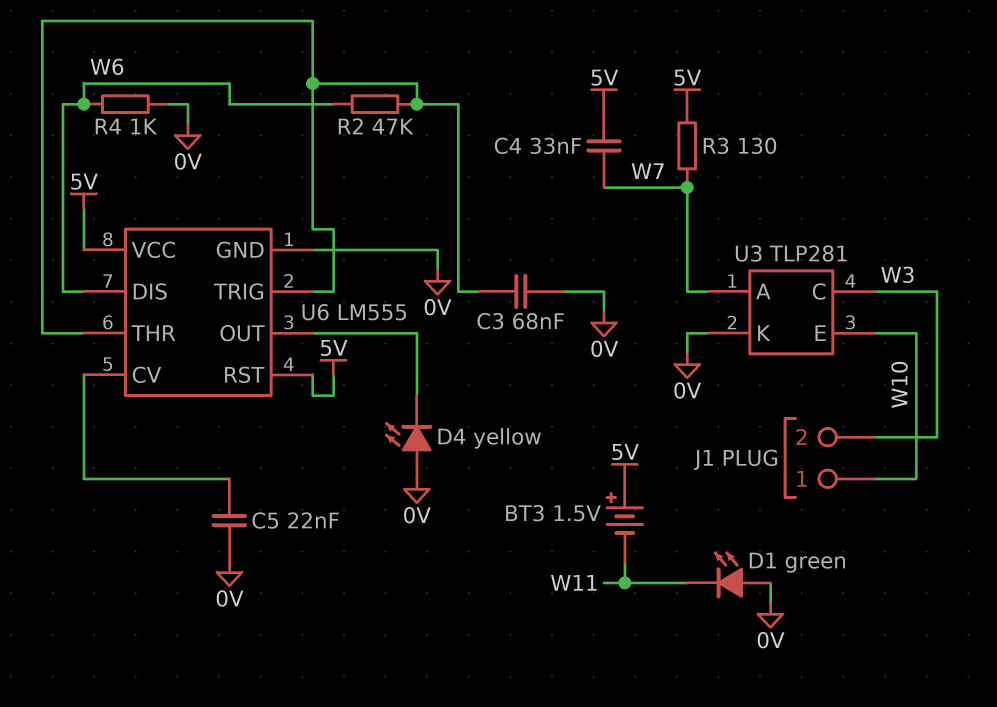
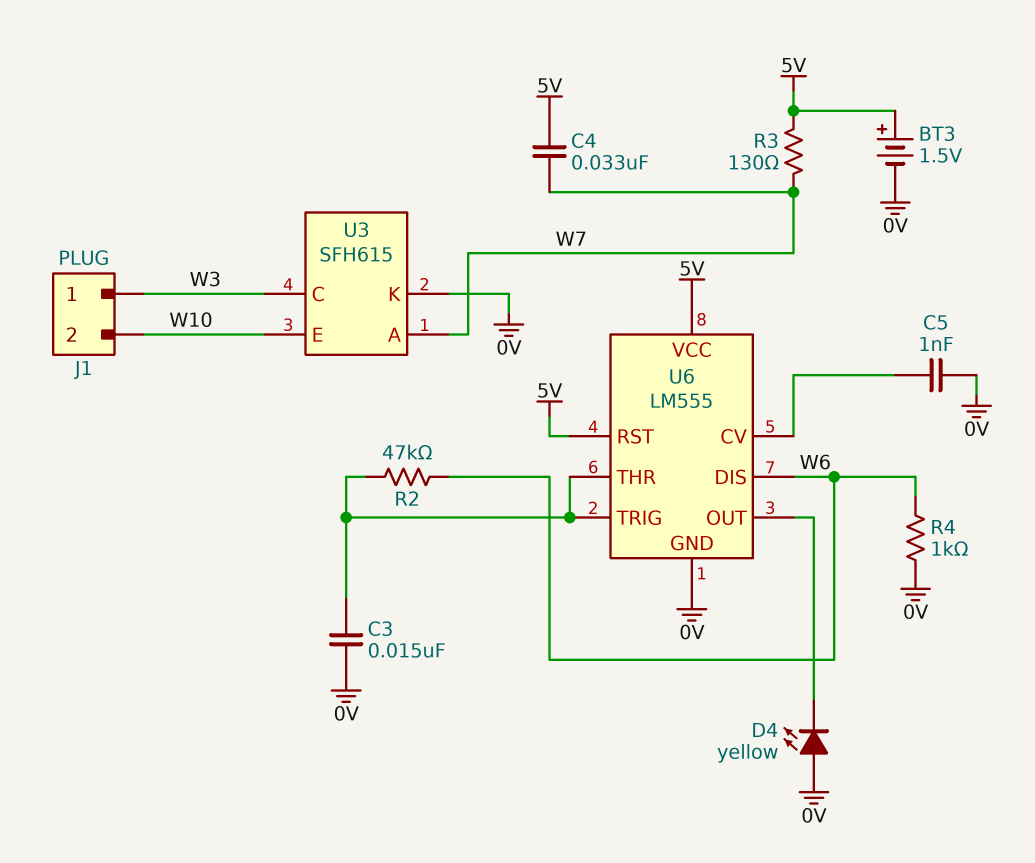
BT3: 1.5V (plus 5V, minus W11) -> 1.5V (plus 5V, minus 0V)
C3: 68nF (0V, U6/THR) -> 15nF (0V, U6/THR)
C5: 22nF (0V, U6/CV) -> 1nF (0V, U6/CV)
D1: LED green (A 0V, K W11) -> none
J1 pin 1: W10 -> W3
J1 pin 2: W3 -> W10
U3: TLP281 -> SFH615

